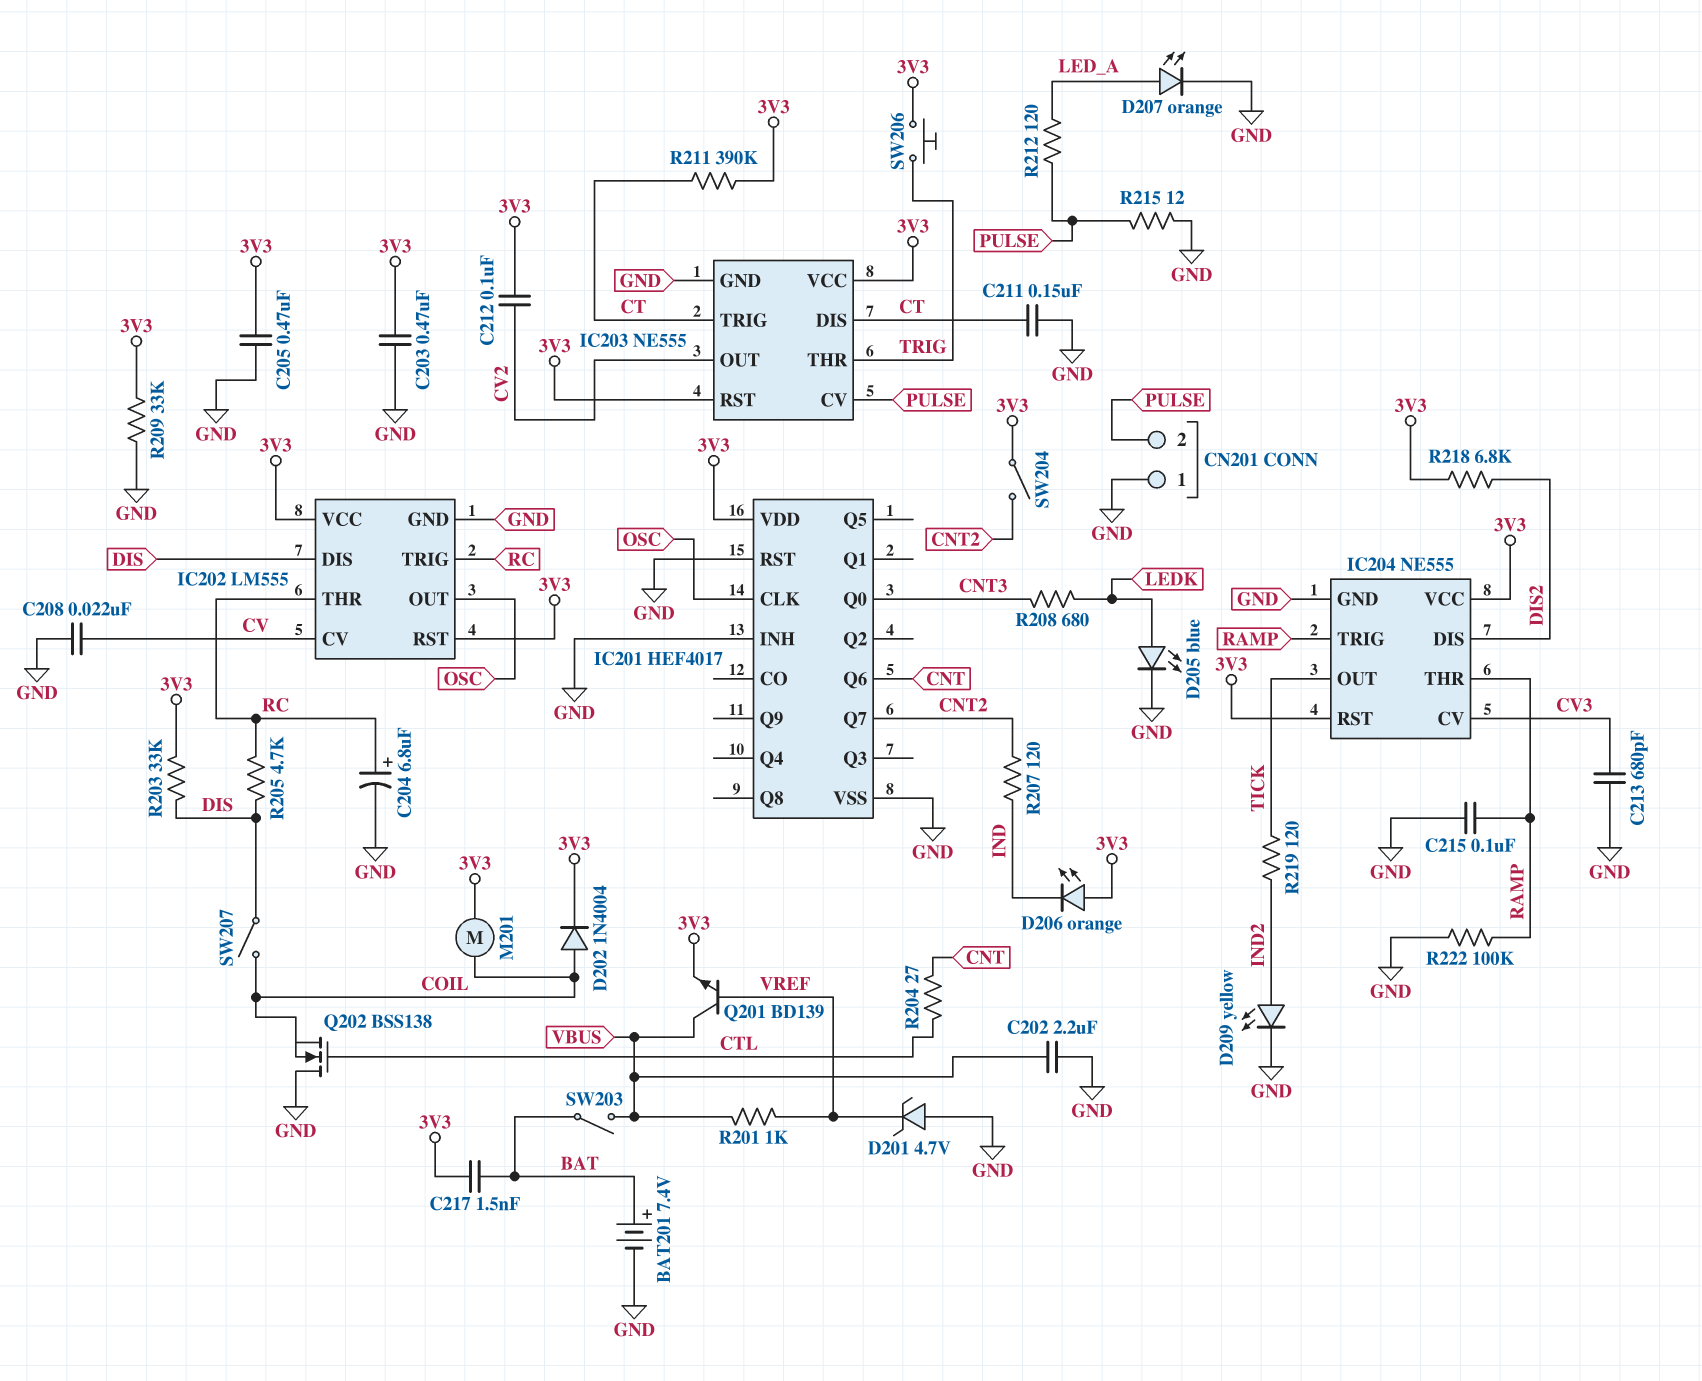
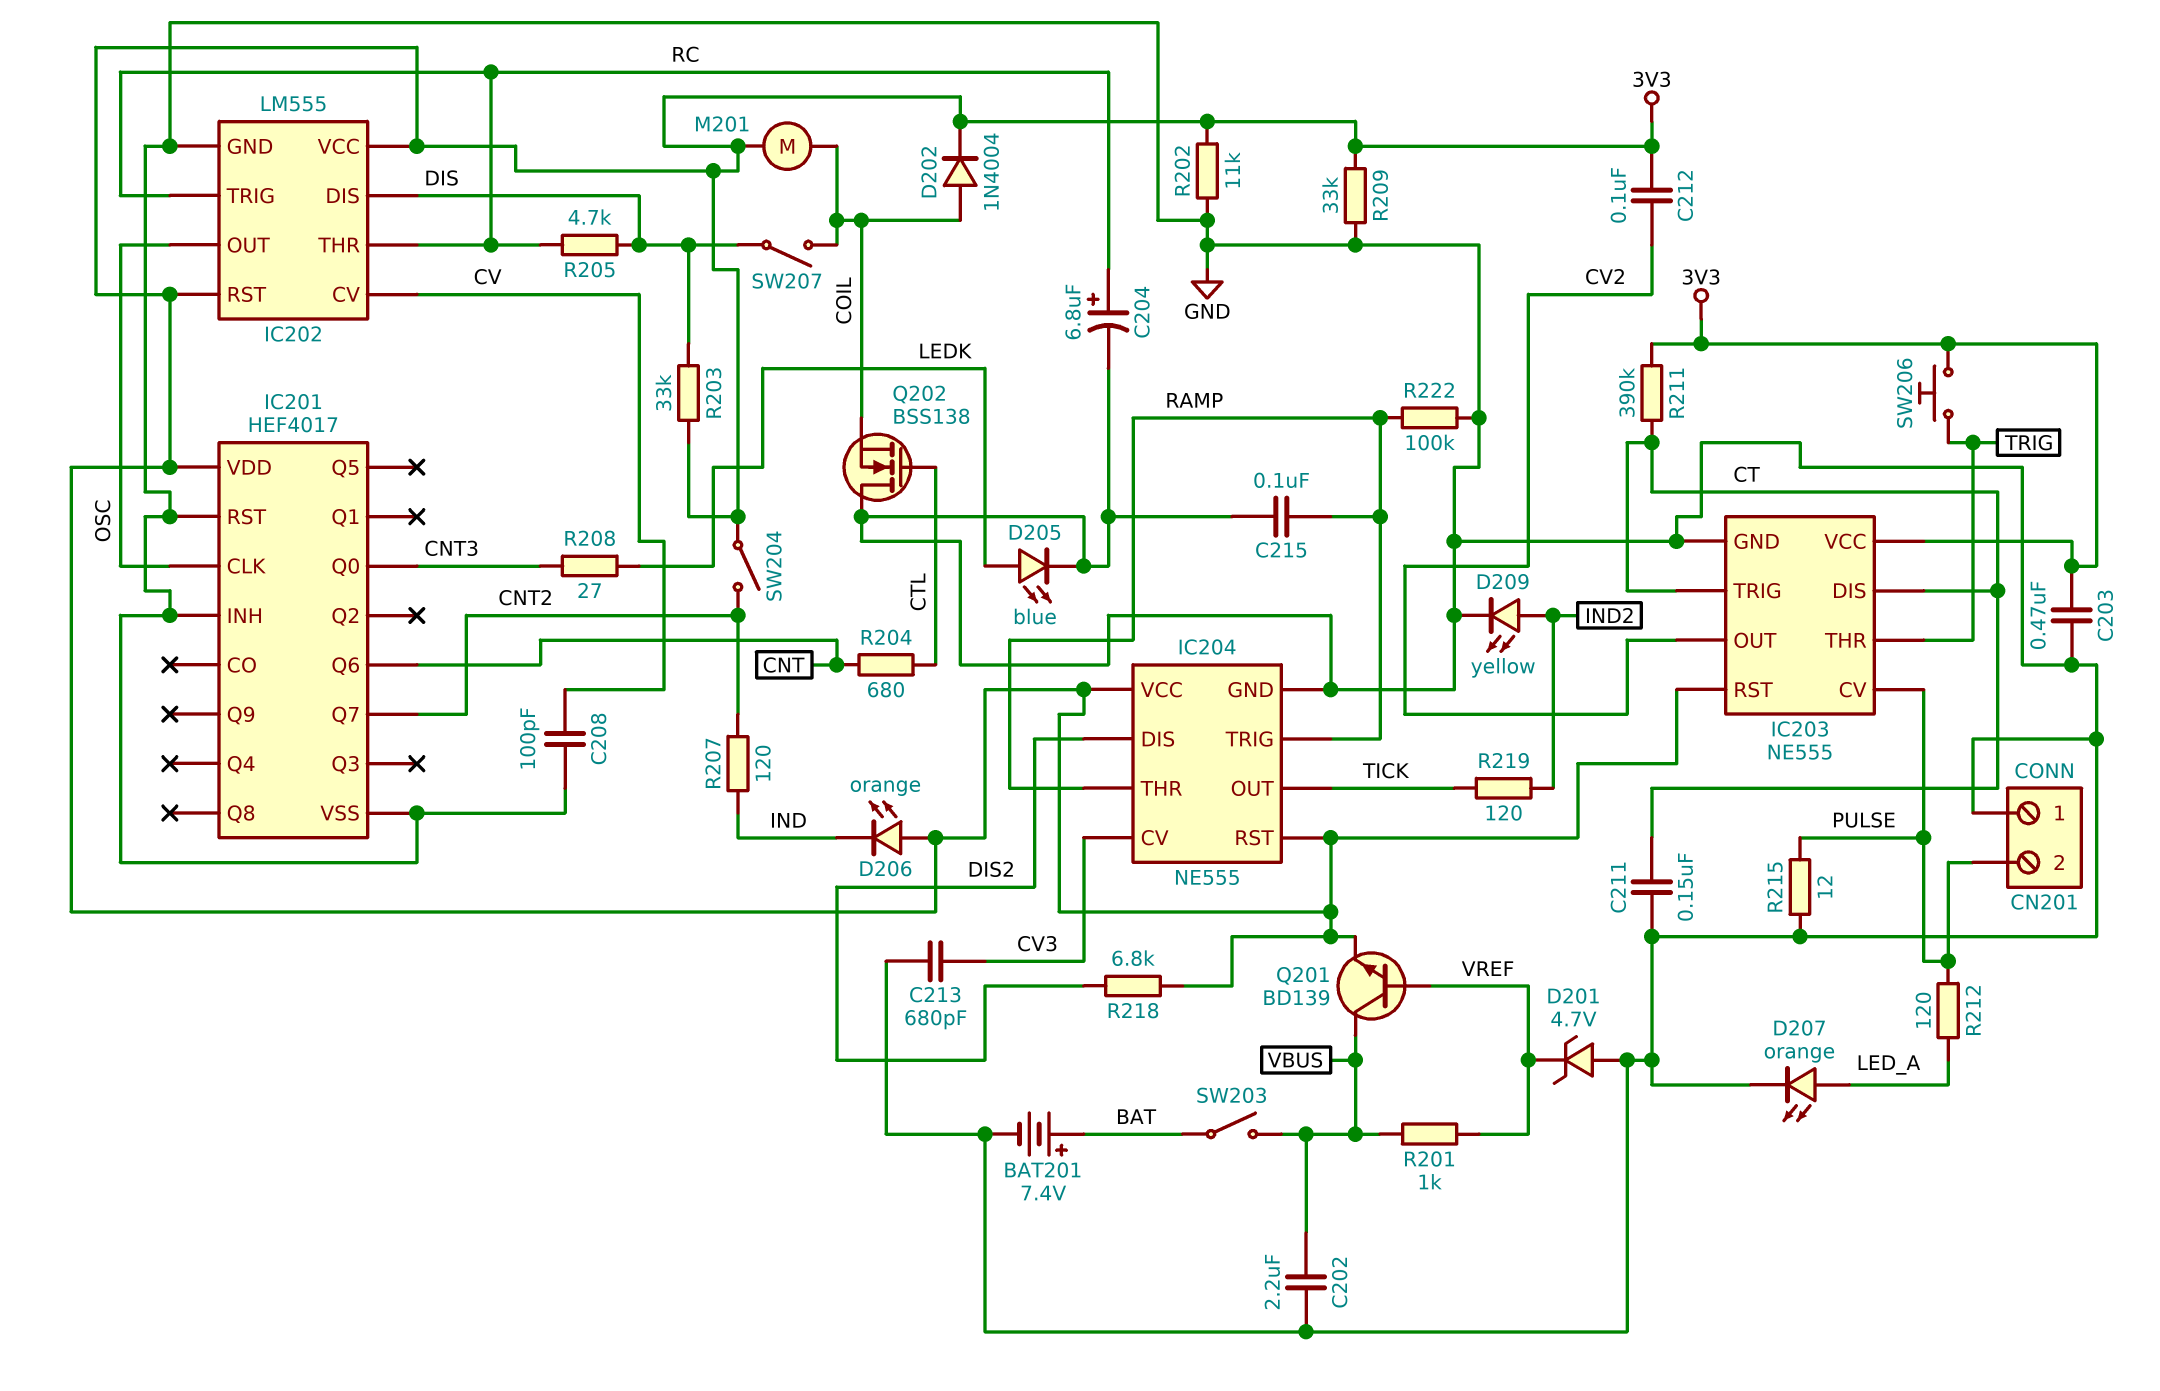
C205: 470nF (3V3, GND) -> none
C208: 22nF (CV, GND) -> 100pF (CV, GND)
C217: 1.5nF (3V3, BAT) -> none
R202: none -> 11k (3V3, GND)
R204: 27 (CNT, CTL) -> 680 (CNT, CTL)
R208: 680 (CNT3, LEDK) -> 27 (CNT3, LEDK)

